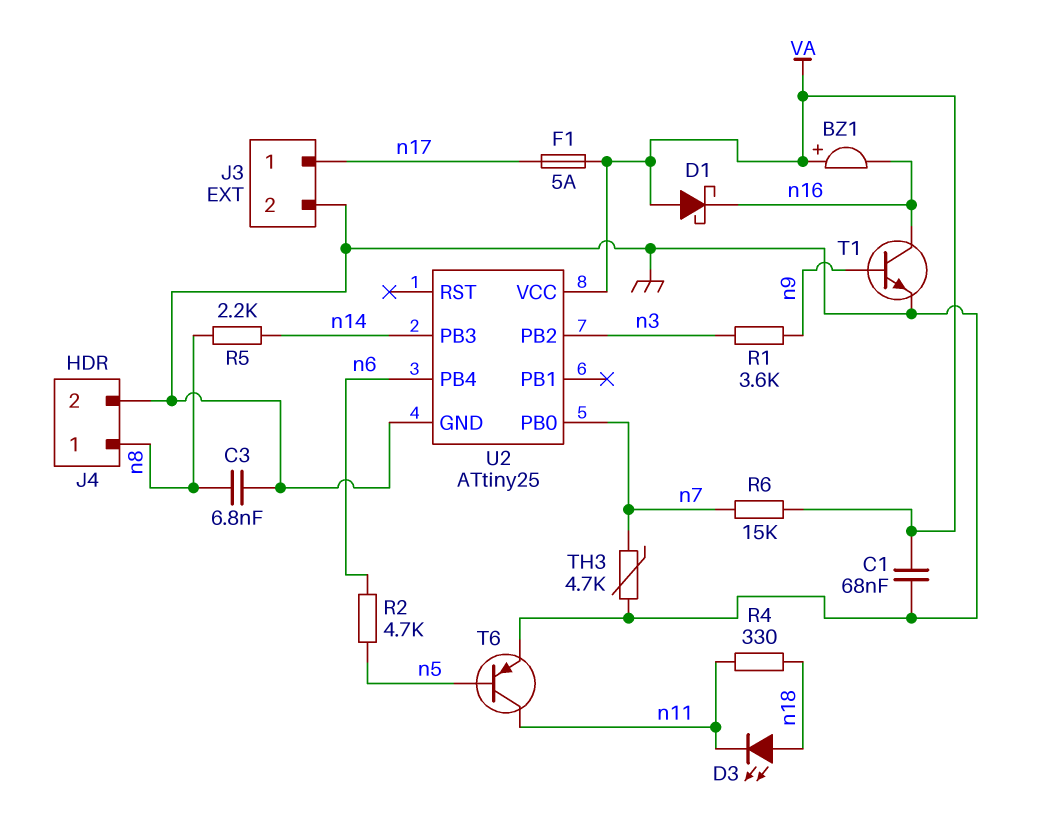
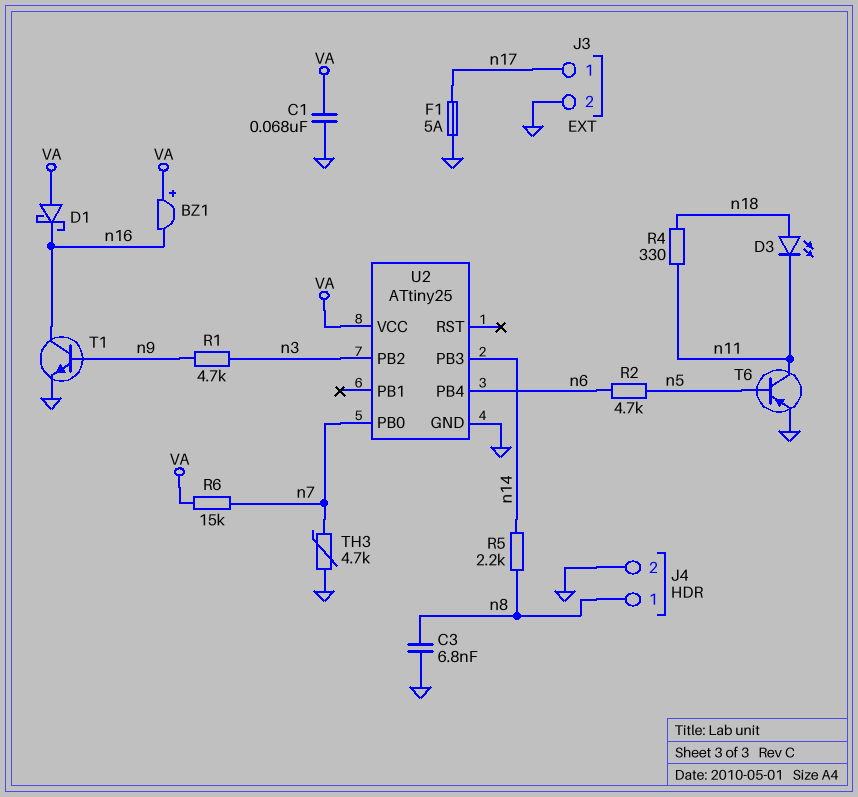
F1: 5A (VA, n17) -> 5A (GND, n17)
R1: 3.6k (n3, n9) -> 4.7k (n3, n9)

